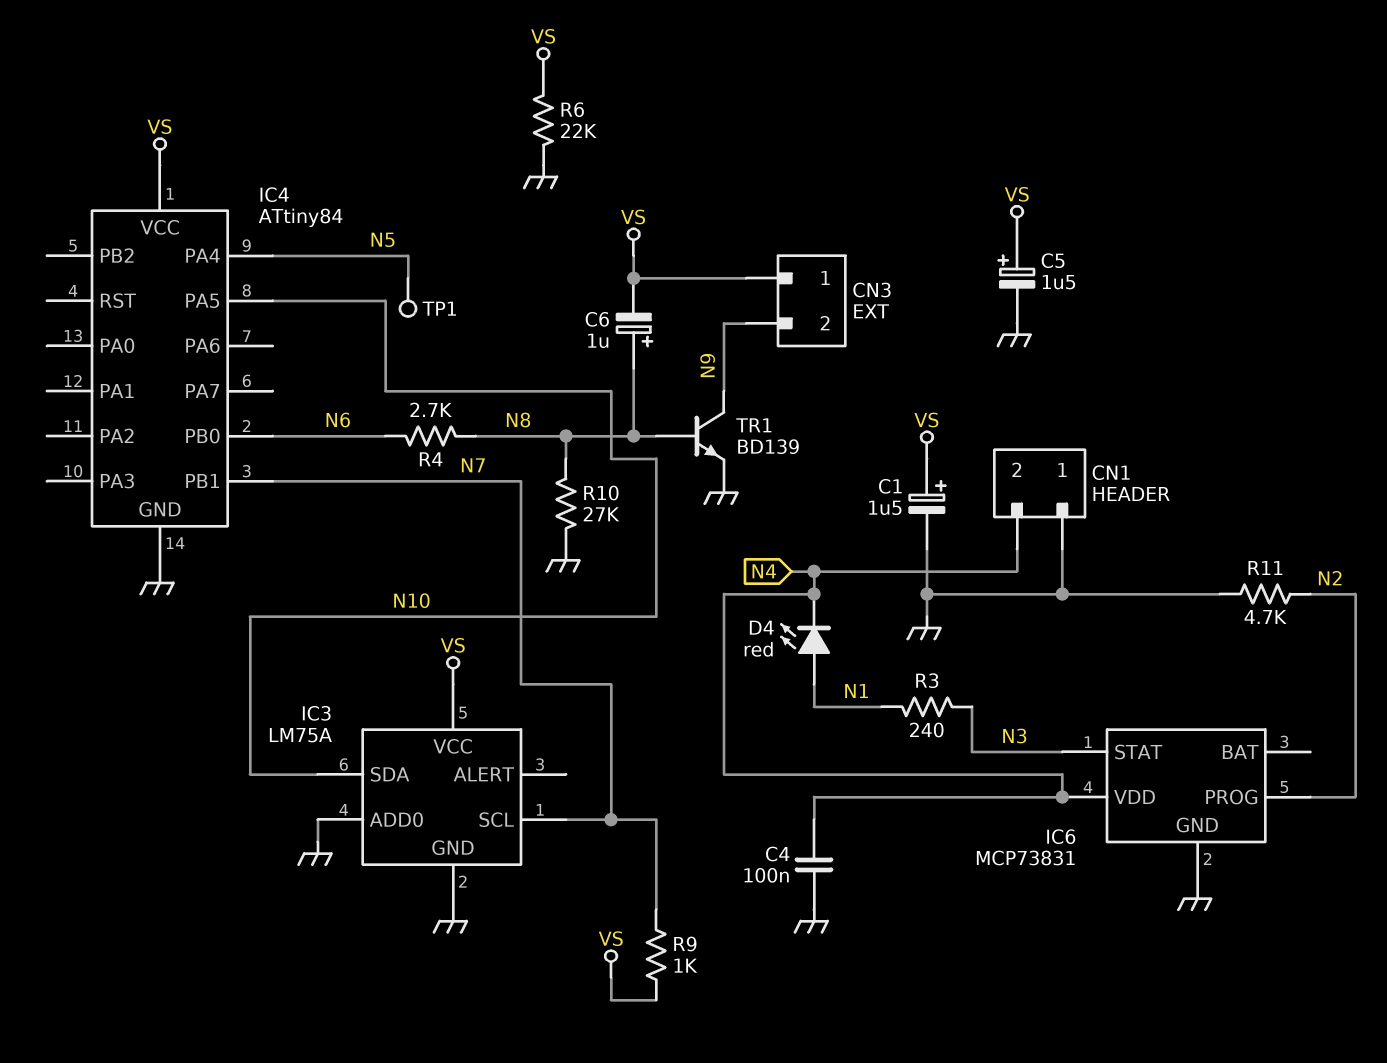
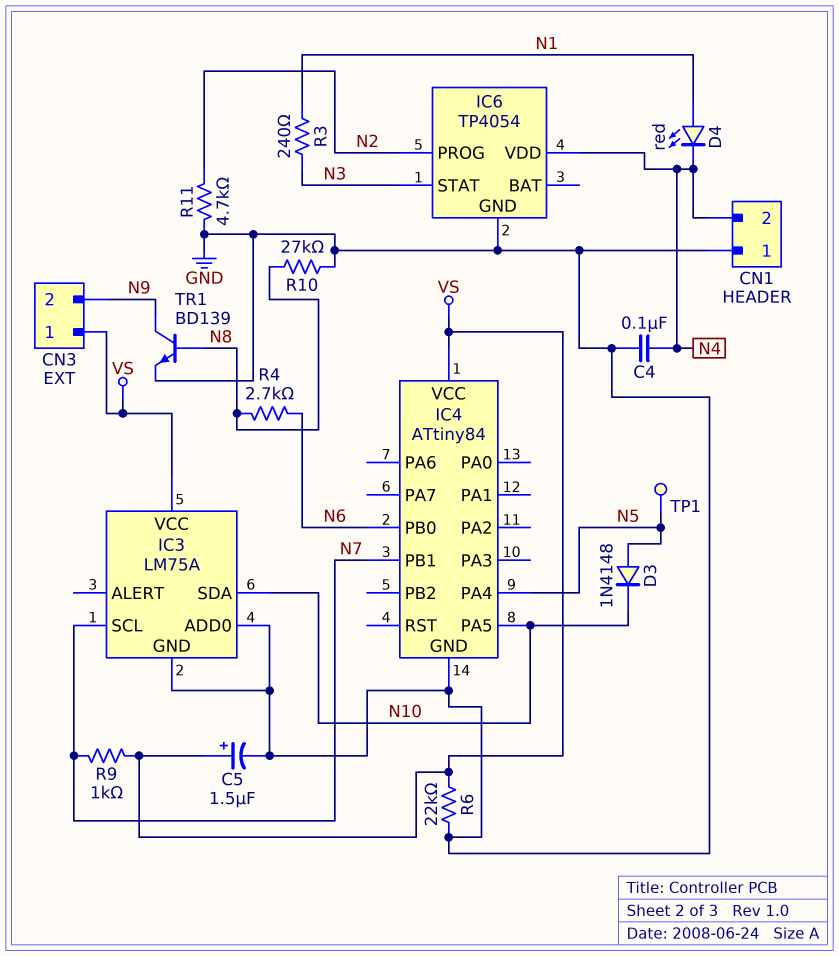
C1: 1.5uF (plus VS, minus GND) -> none
C6: 1uF (plus N8, minus VS) -> none
D3: none -> diode 1N4148 (A N5, K N10)
IC6: MCP73831 -> TP4054

